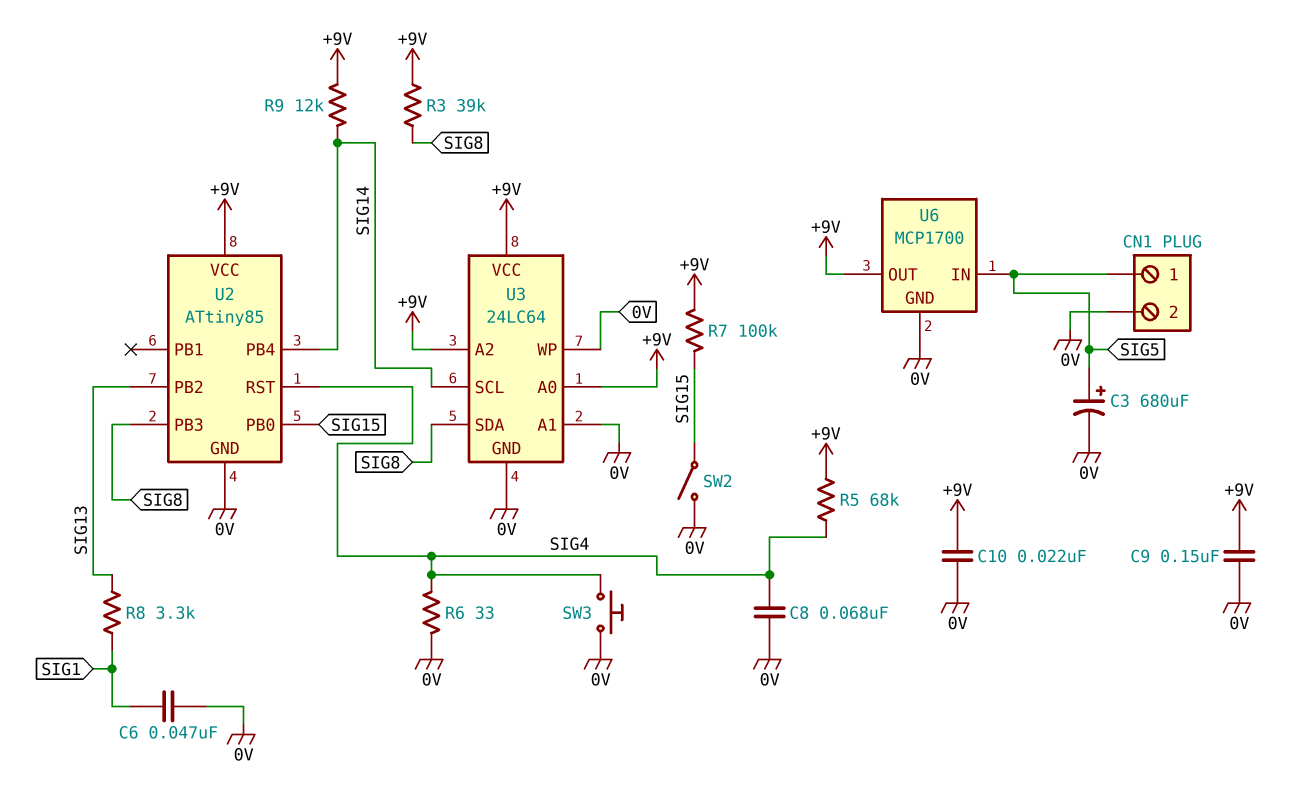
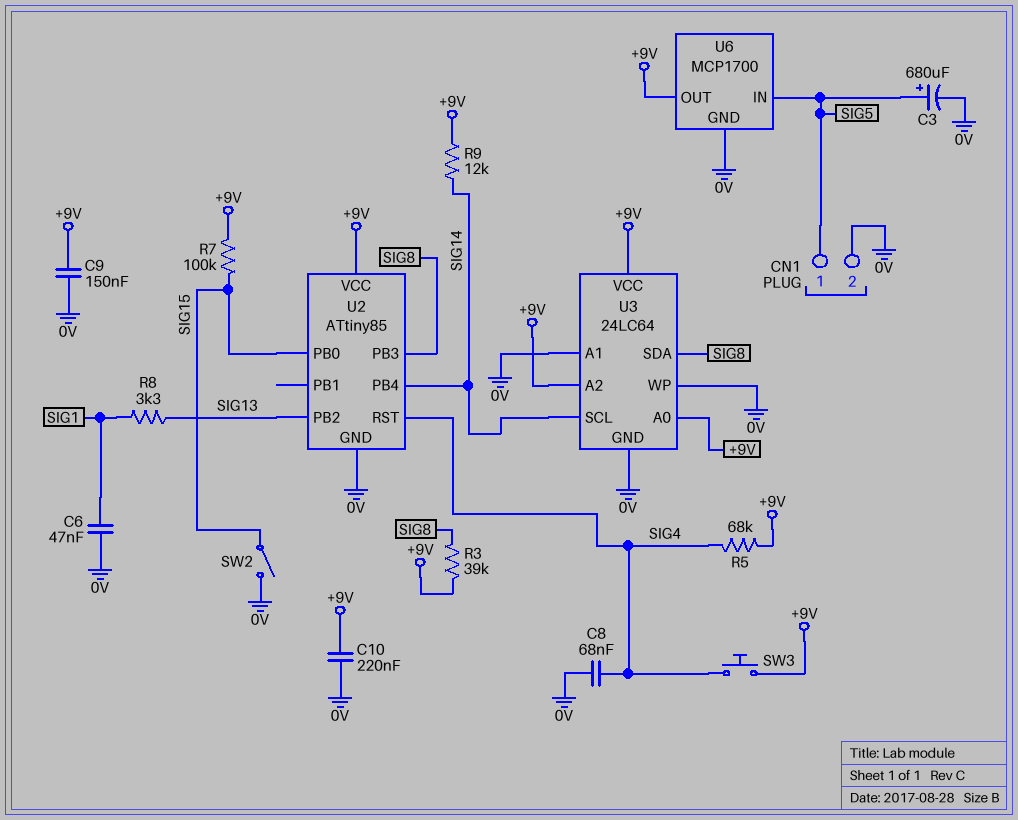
C10: 22nF (+9V, 0V) -> 220nF (+9V, 0V)
R6: 33 (0V, SIG4) -> none
SW3: button (0V, SIG4) -> button (+9V, SIG4)

